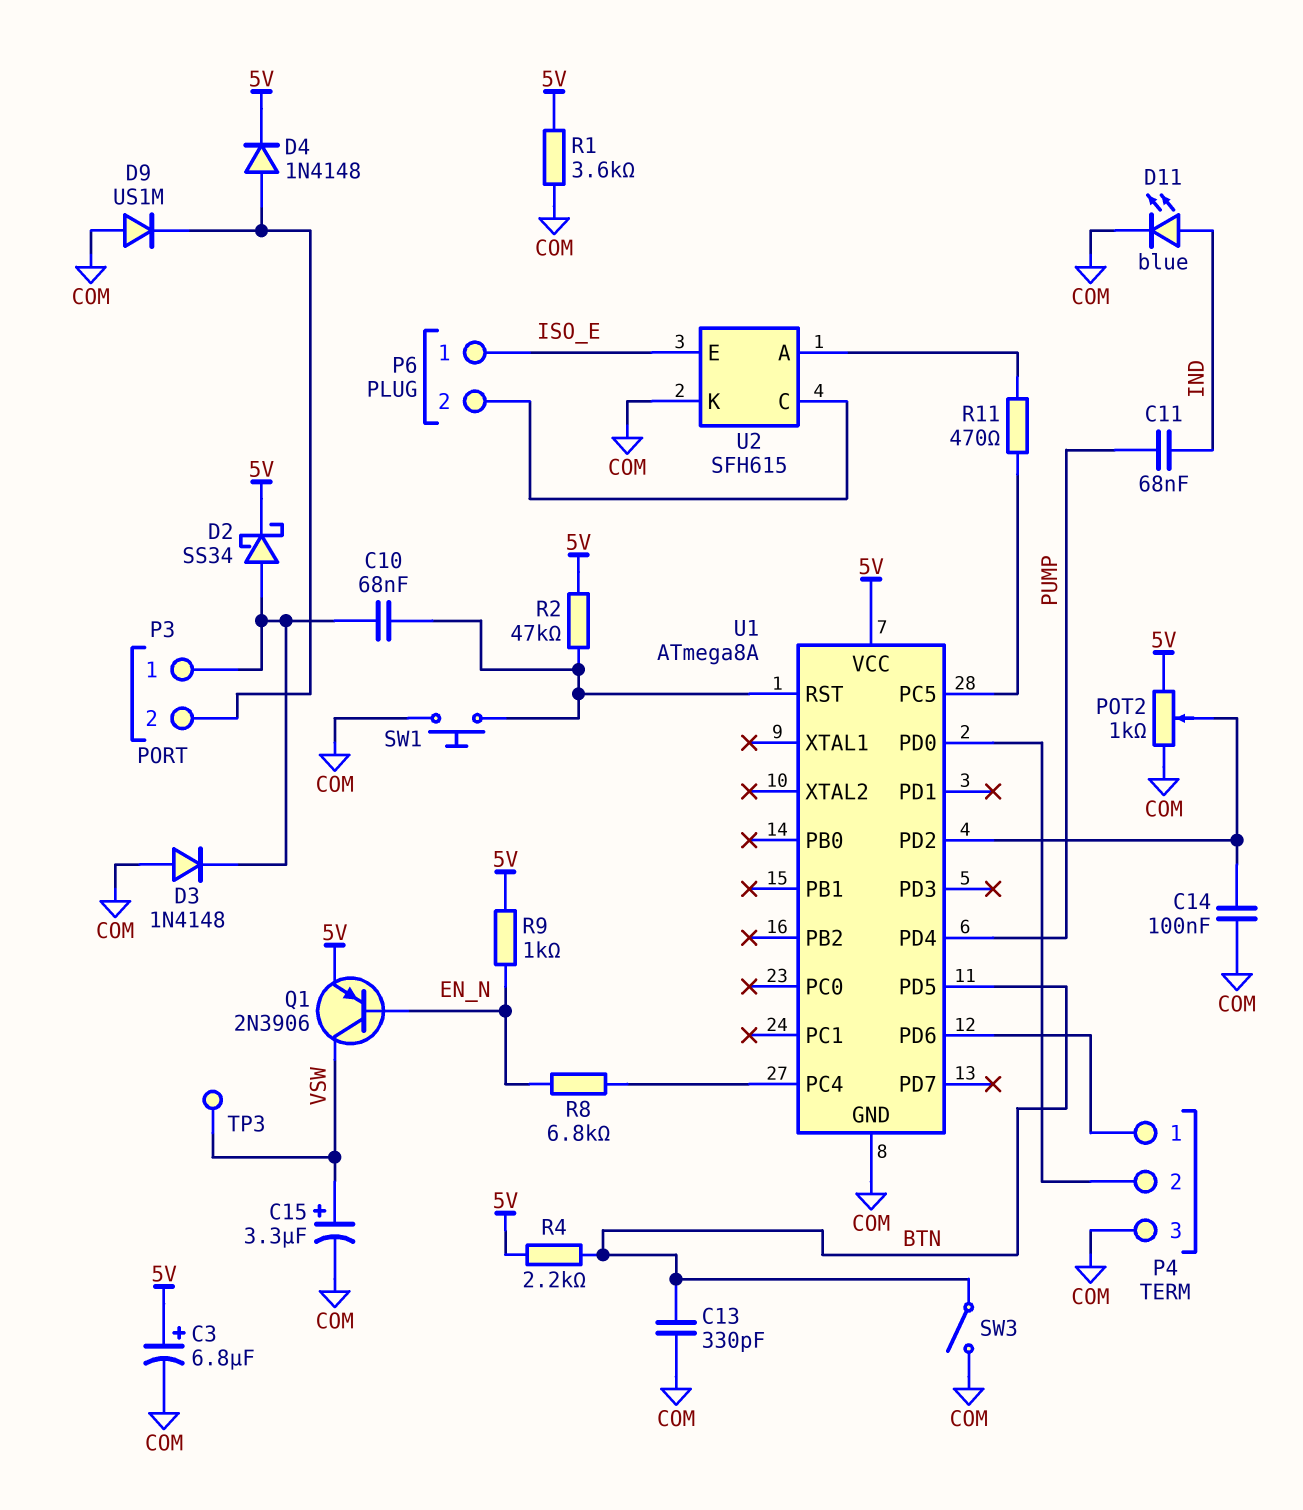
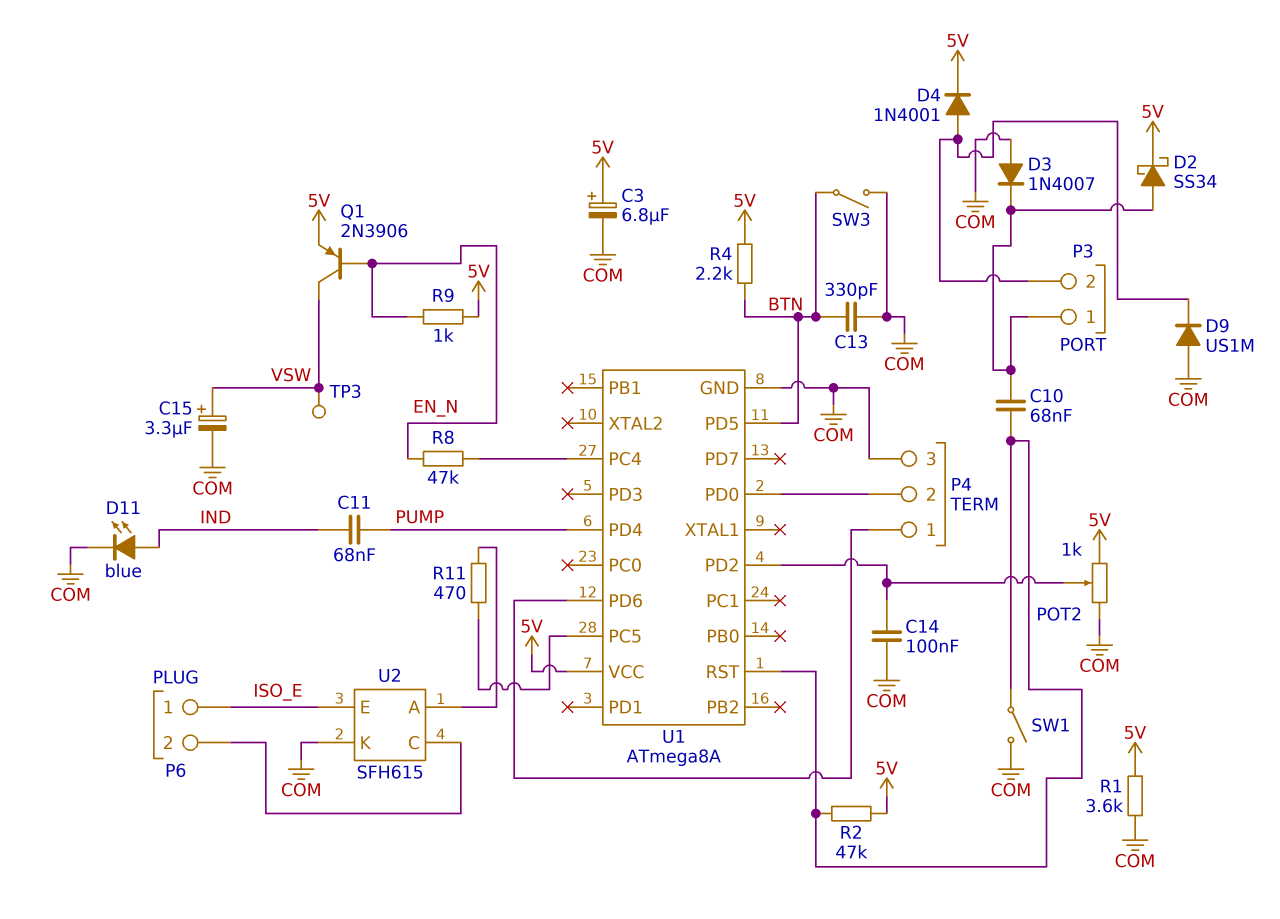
D3: diode 1N4148 (A COM, K P3/1) -> diode 1N4007 (A COM, K P3/1)
D4: diode 1N4148 (A P3/2, K 5V) -> diode 1N4001 (A P3/2, K 5V)
R8: 6.8k (EN_N, U1/PC4) -> 47k (EN_N, U1/PC4)
SW1: button (COM, U1/RST) -> switch (COM, U1/RST)

